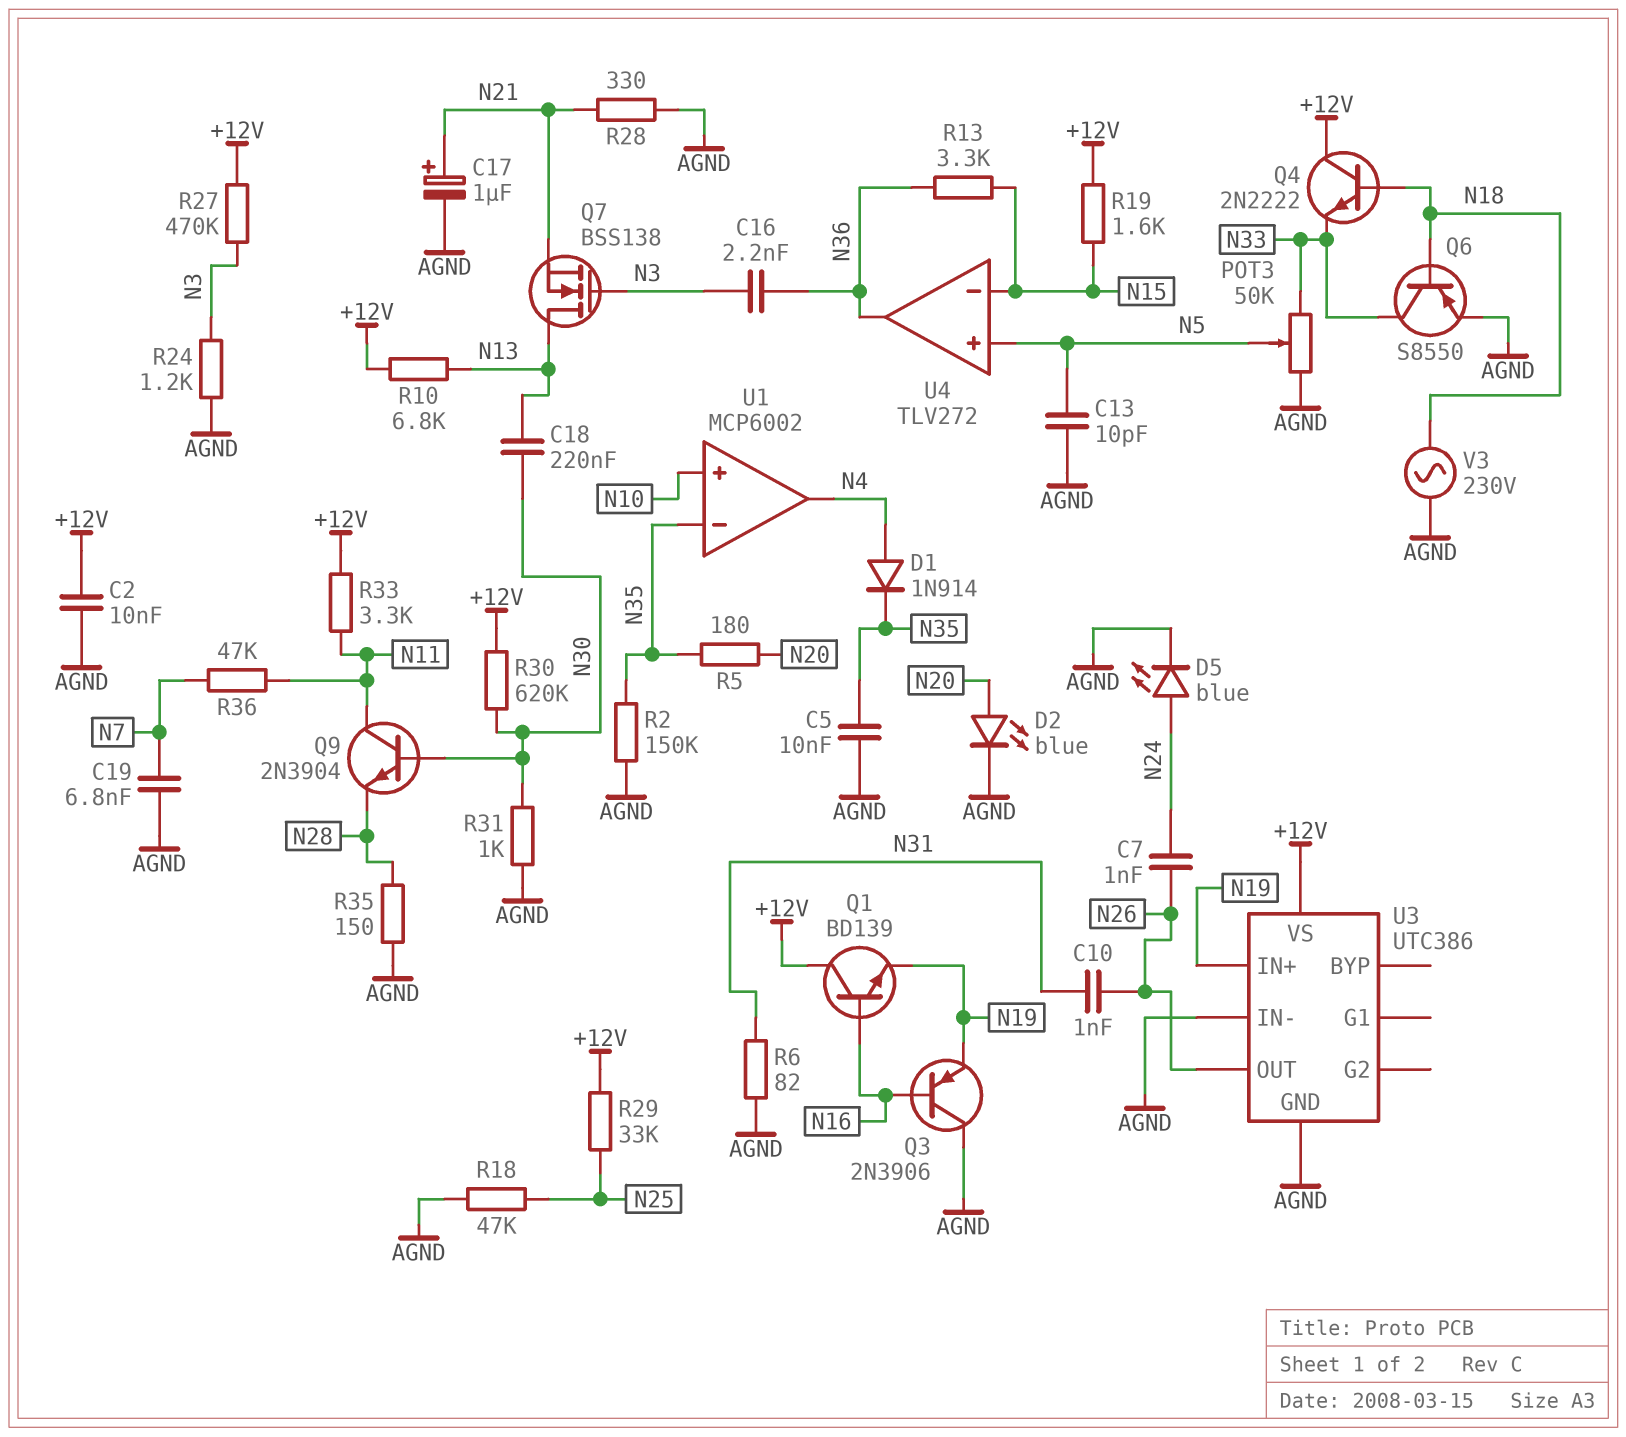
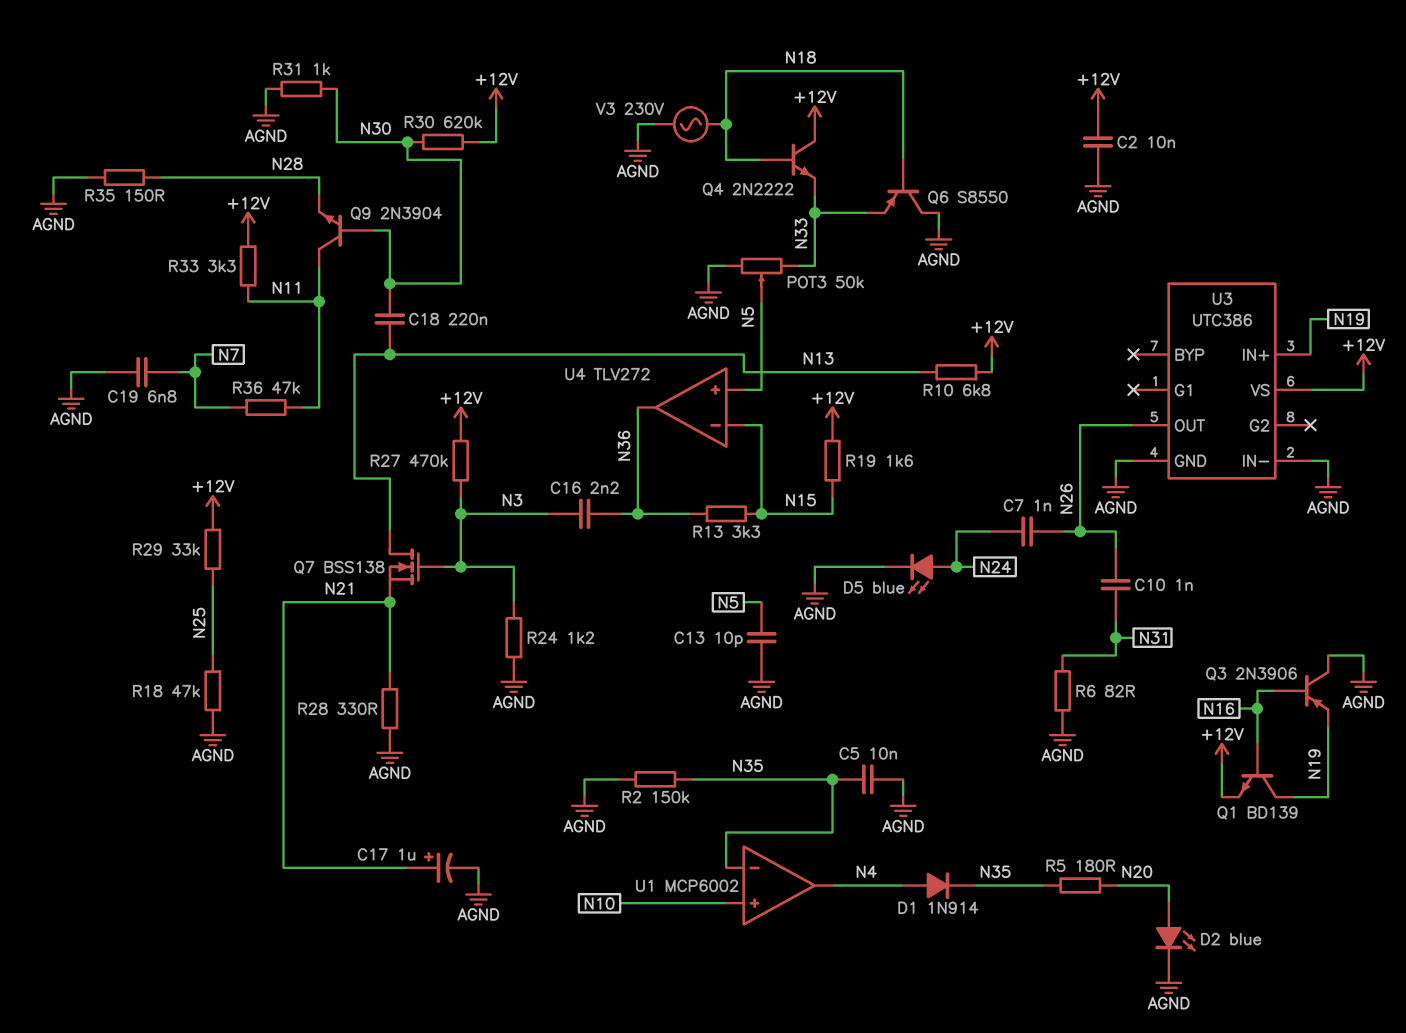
Q1: NPN BD139 (B N16, C +12V, E N19) -> NPN BD139 (B N16, C N19, E +12V)
Q6: PNP S8550 (B N18, C N33, E AGND) -> PNP S8550 (B N18, C AGND, E N33)

